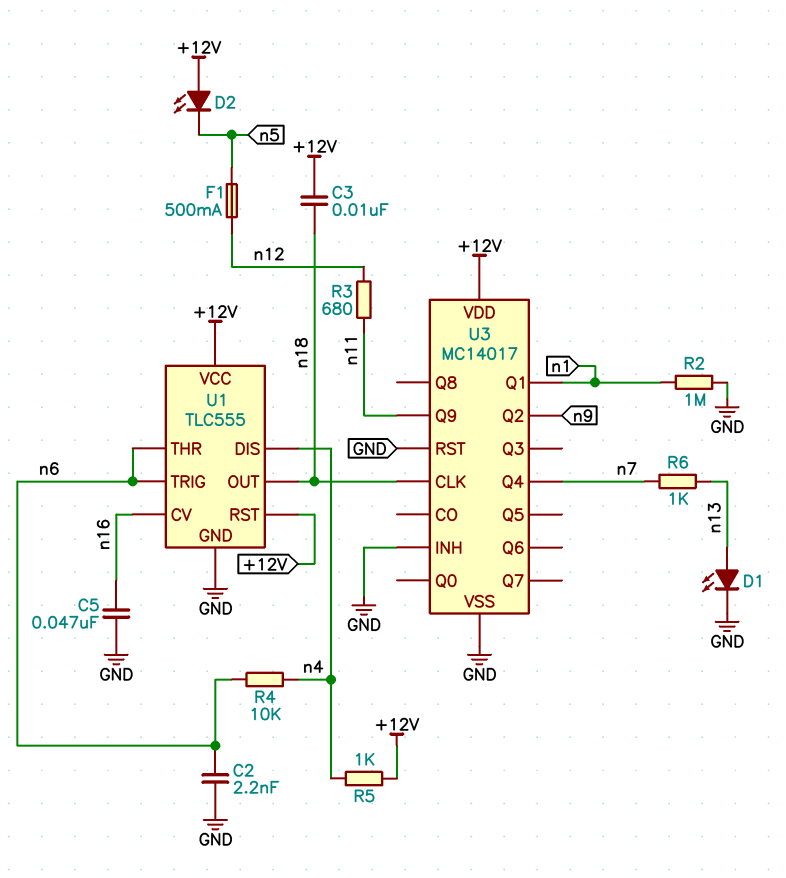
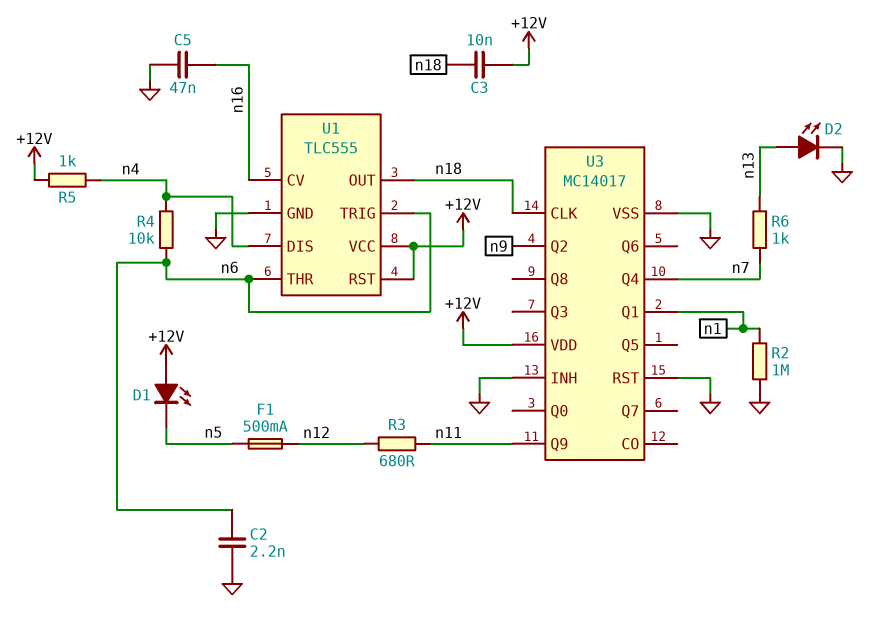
D1: LED (A n13, K GND) -> LED (A +12V, K n5)
D2: LED (A +12V, K n5) -> LED (A n13, K GND)

